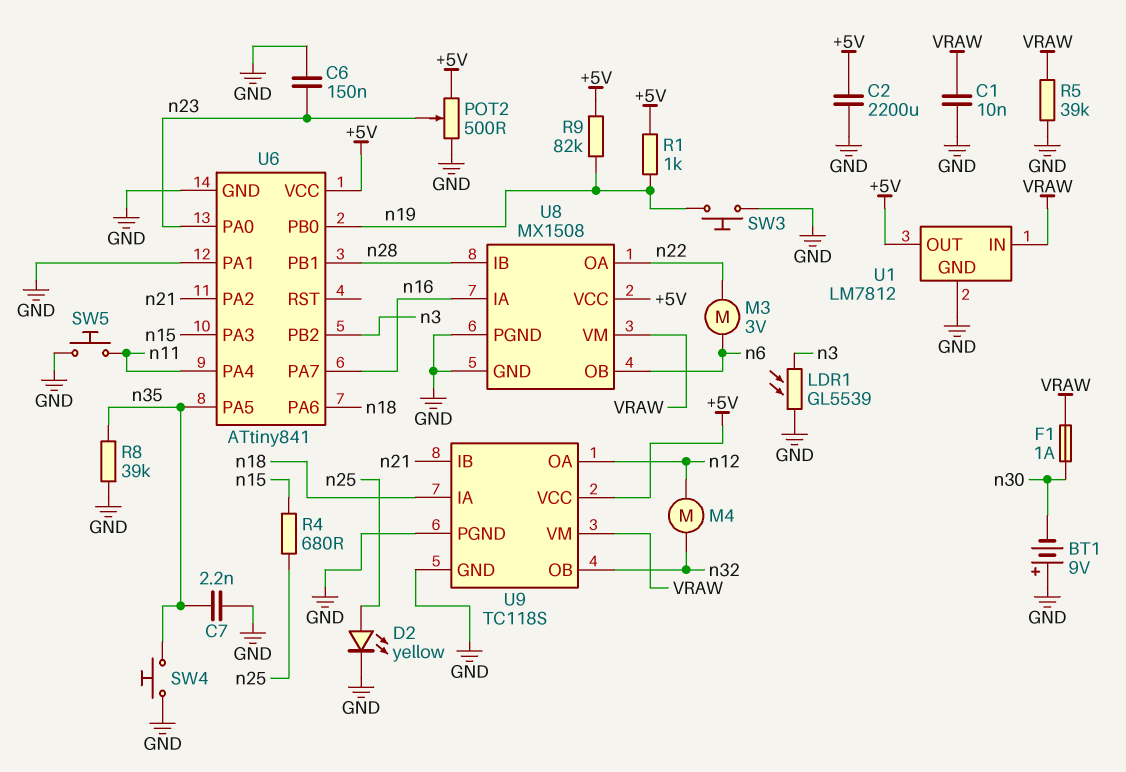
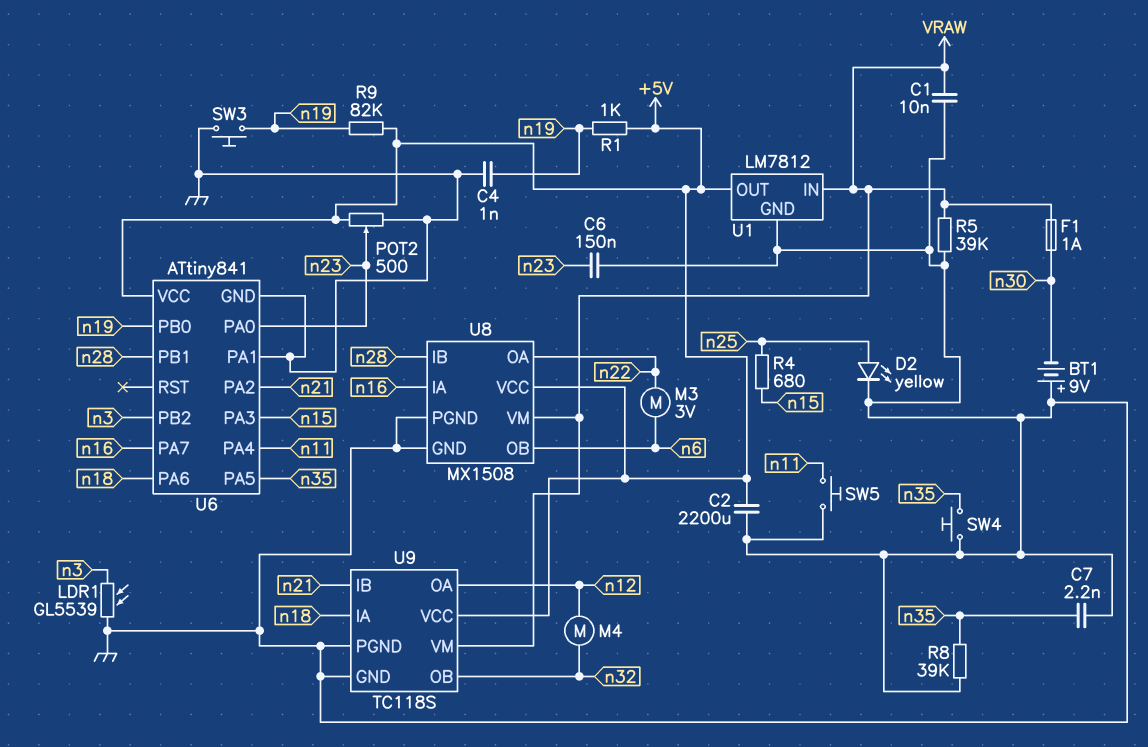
C4: none -> 1nF (GND, n19)

